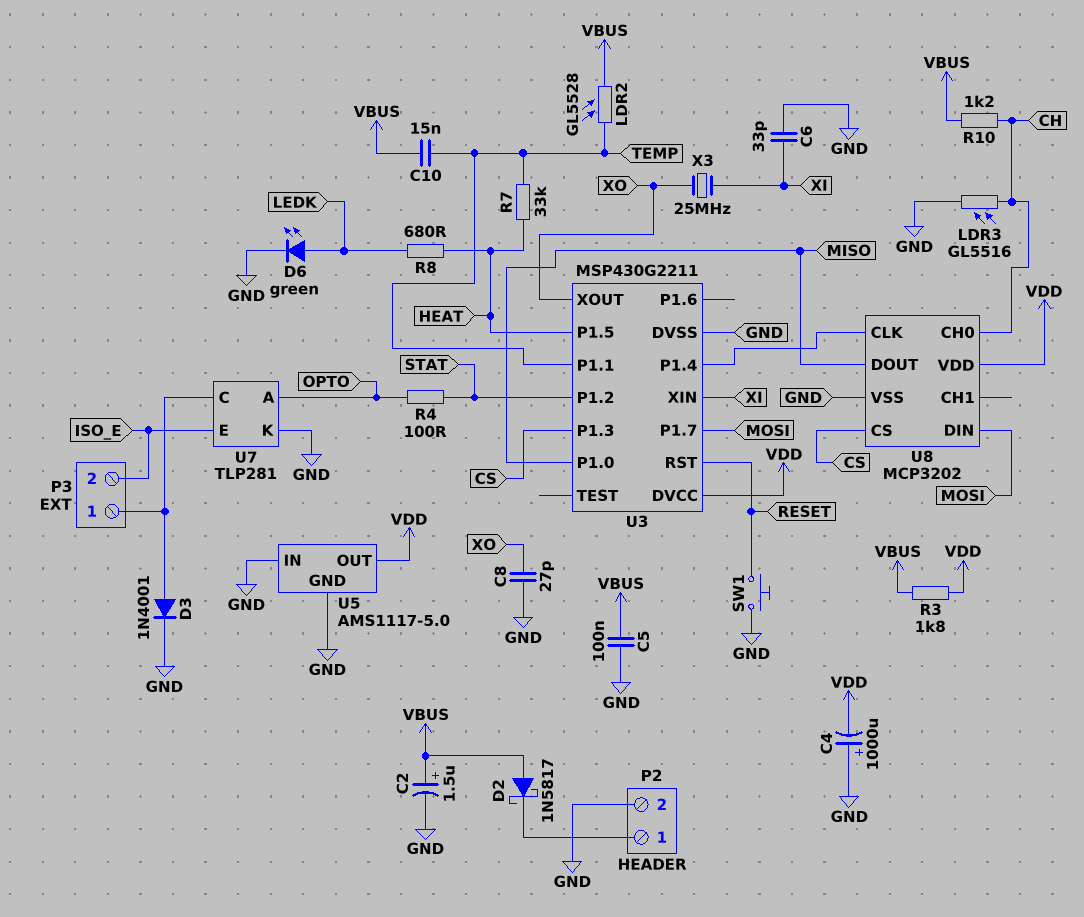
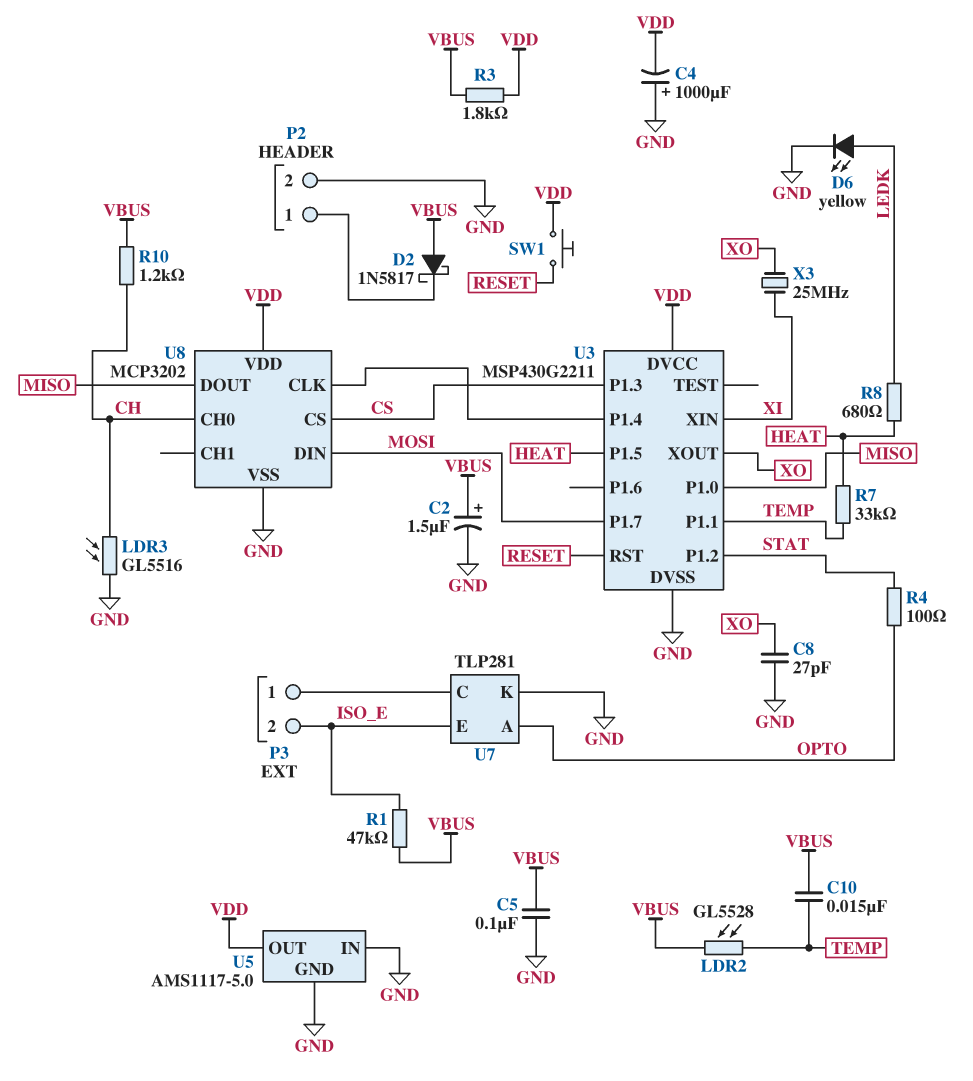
C6: 33pF (GND, XI) -> none
D3: diode 1N4001 (A P3/1, K GND) -> none
D6: LED green (A LEDK, K GND) -> LED yellow (A LEDK, K GND)
R1: none -> 47k (ISO_E, VBUS)
SW1: button (GND, RESET) -> button (RESET, VDD)

